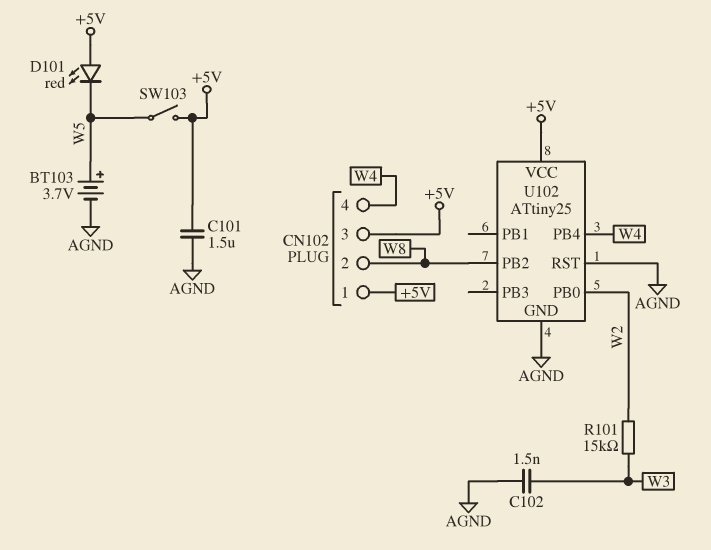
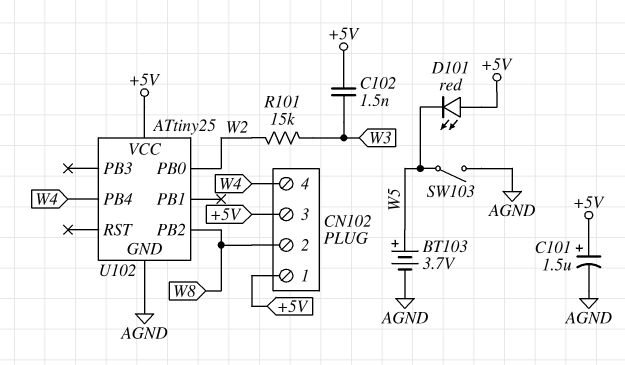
C101: 1.5uF (+5V, AGND) -> 1.5uF (plus +5V, minus AGND)
C102: 1.5nF (AGND, W3) -> 1.5nF (+5V, W3)
SW103: switch (+5V, W5) -> switch (AGND, W5)
U102 pin RST: AGND -> none

